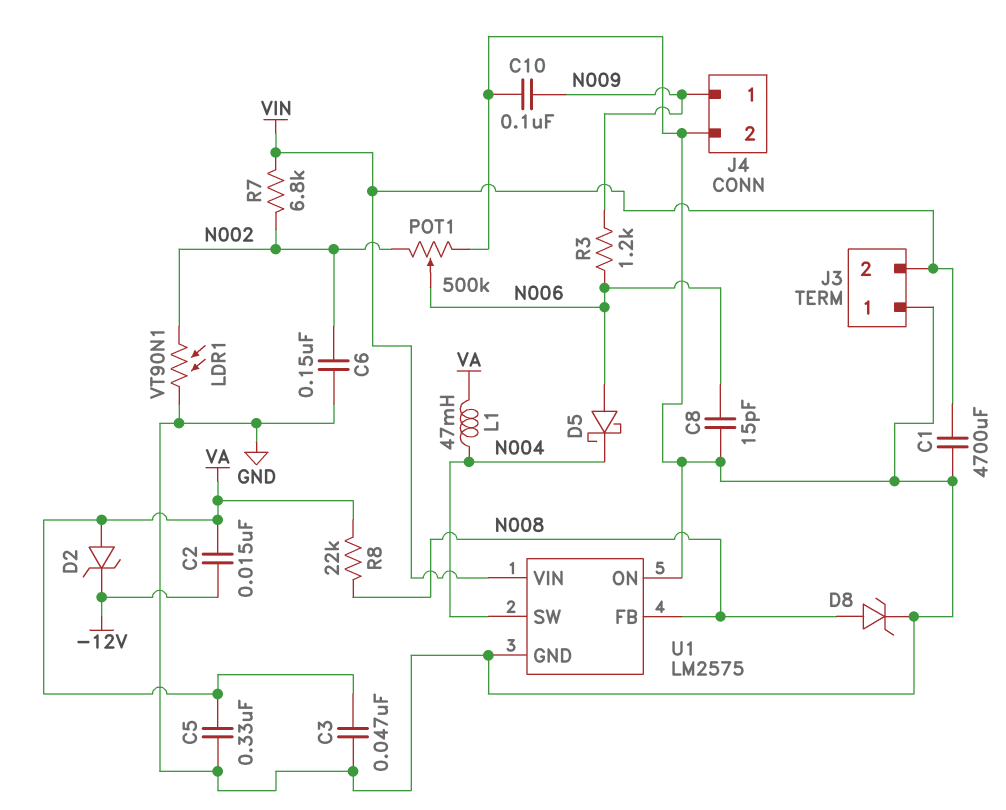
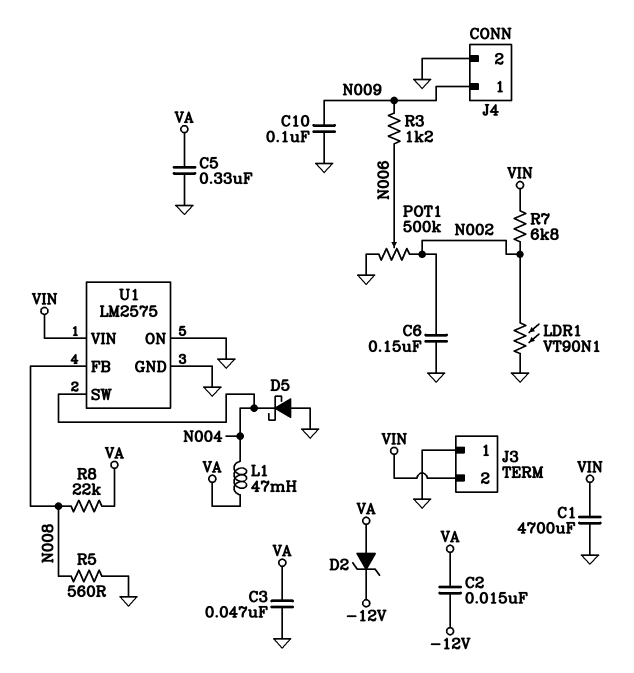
C8: 15pF (GND, N006) -> none
D5: schottky (A N006, K N004) -> schottky (A GND, K N004)
D8: zener (A N008, K GND) -> none
R5: none -> 560 (GND, N008)

